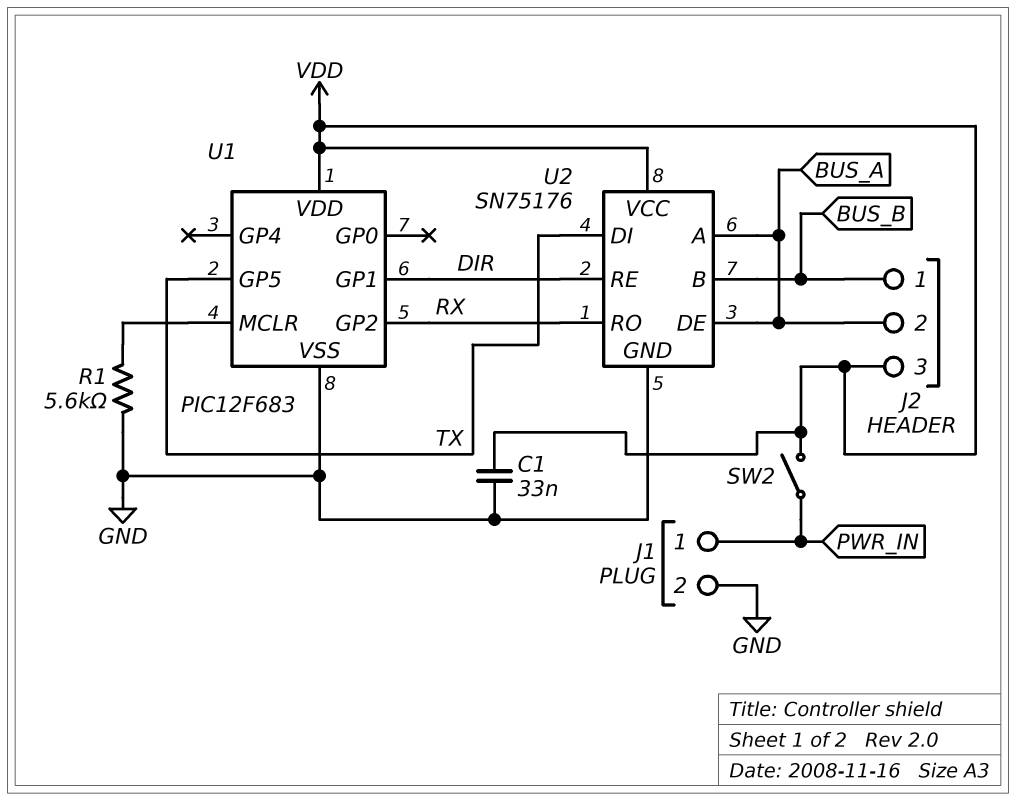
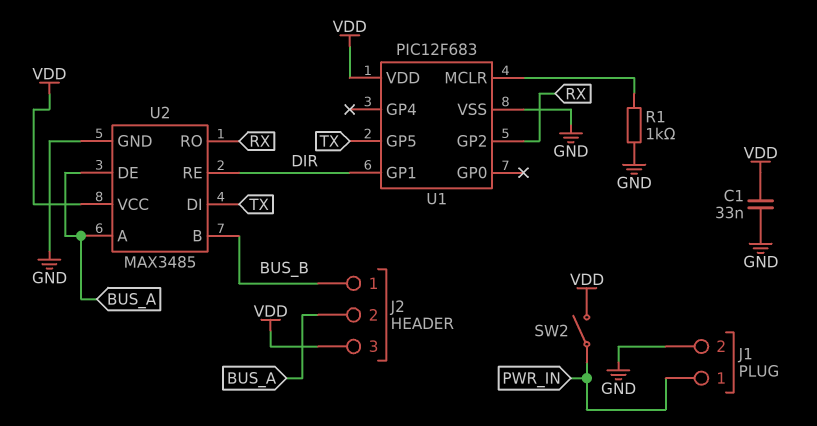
R1: 5.6k (GND, U1/MCLR) -> 1k (GND, U1/MCLR)
U2: SN75176 -> MAX3485

